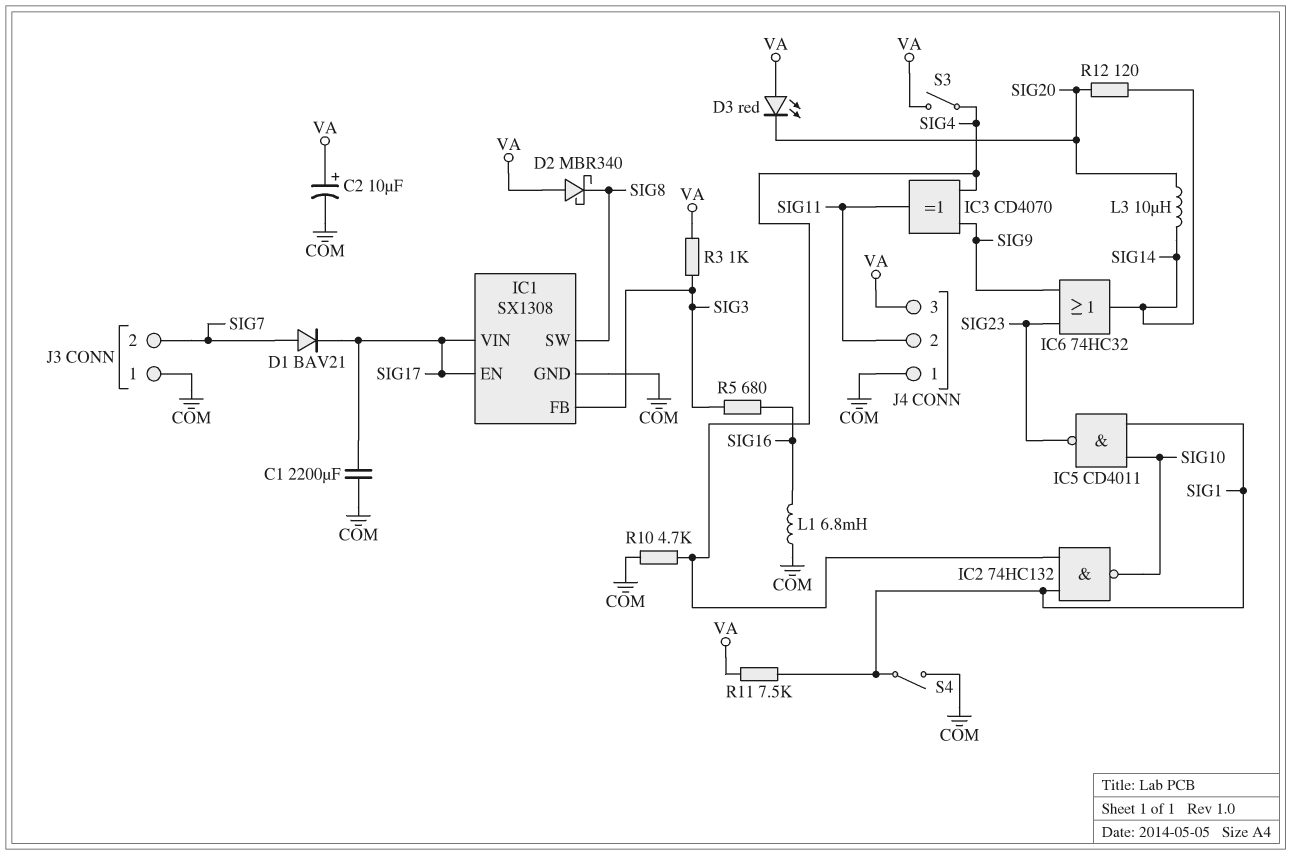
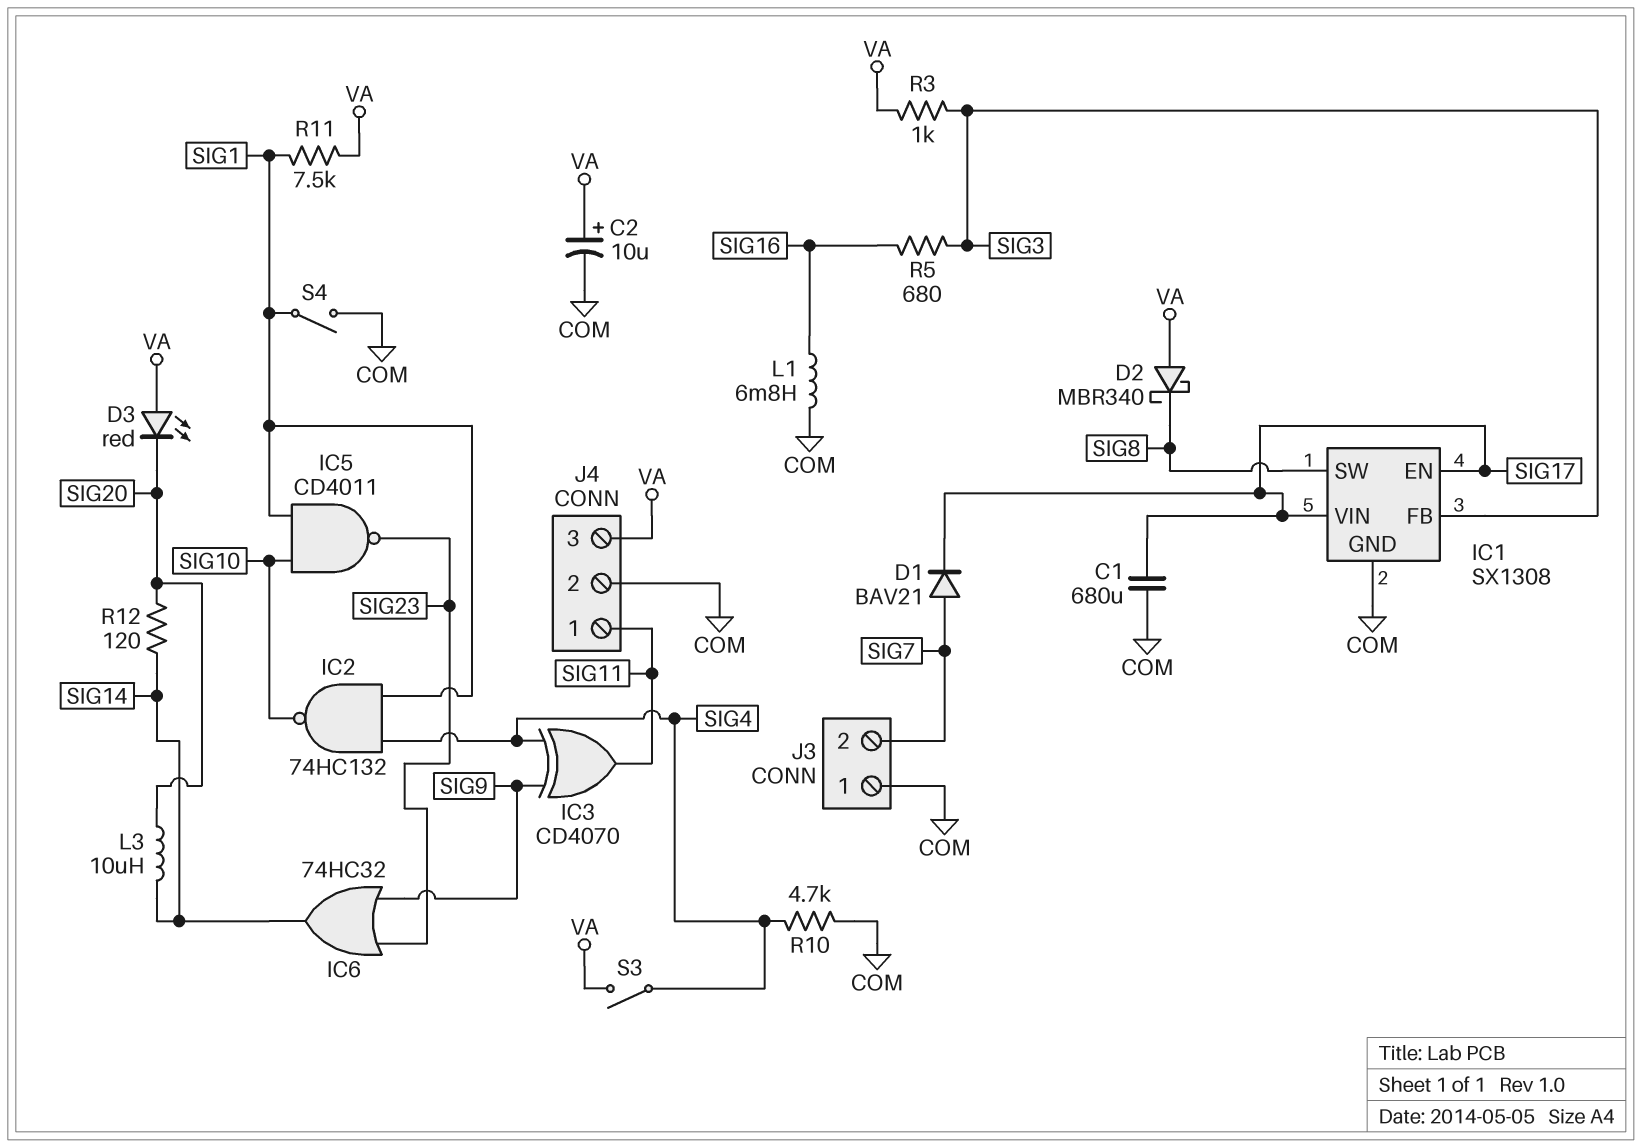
C1: 2200uF (COM, SIG17) -> 680uF (COM, SIG17)
J4 pin 1: COM -> SIG11
J4 pin 2: SIG11 -> COM

